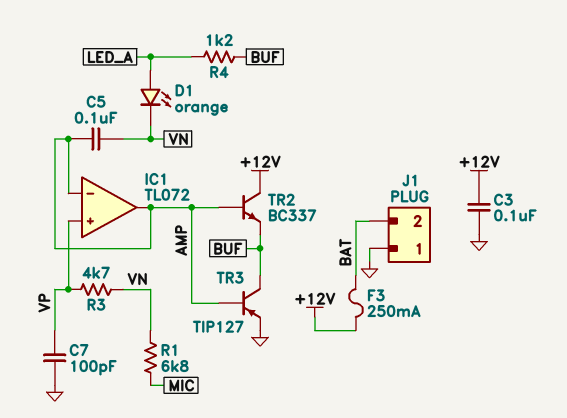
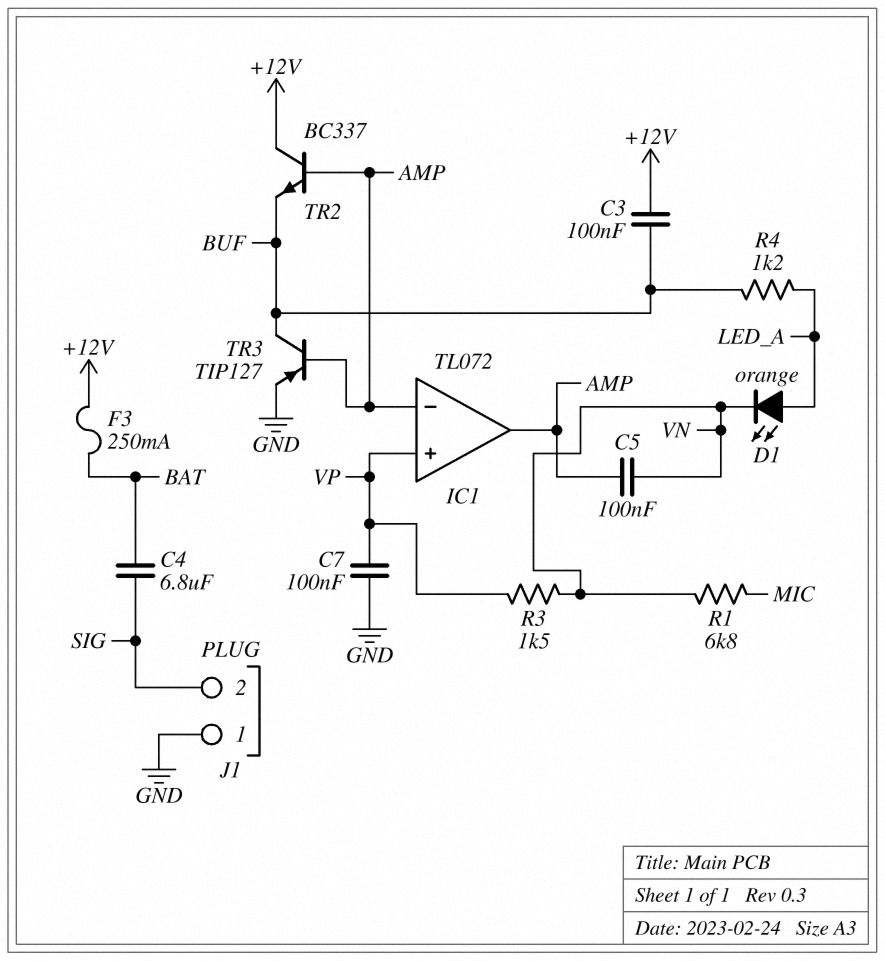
C3: 100nF (+12V, GND) -> 100nF (+12V, BUF)
C4: none -> 6.8uF (BAT, SIG)
C7: 100pF (GND, VP) -> 100nF (GND, VP)
J1 pin 2: BAT -> SIG
R3: 4.7k (VN, VP) -> 1.5k (VN, VP)

